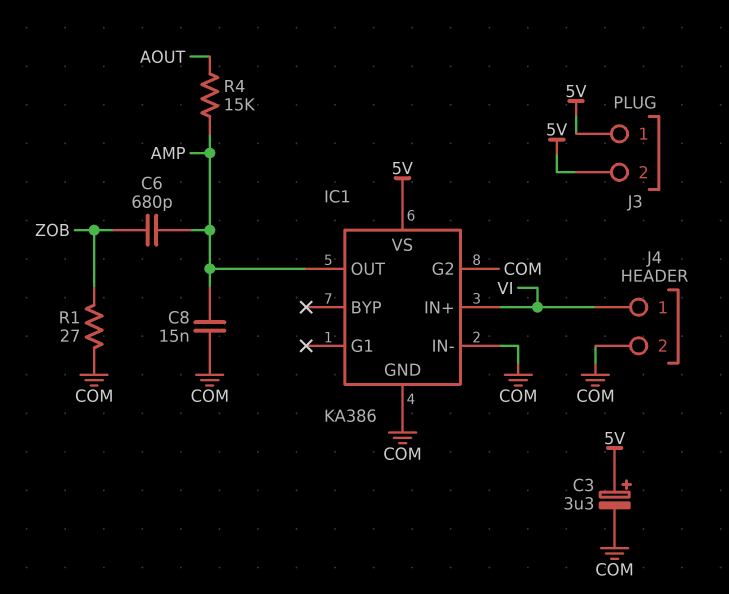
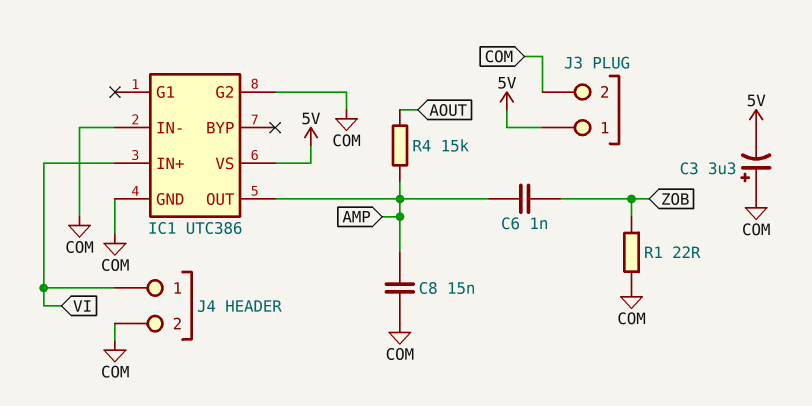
C3: 3.3uF (plus 5V, minus COM) -> 3.3uF (plus COM, minus 5V)
C6: 680pF (AMP, ZOB) -> 1nF (AMP, ZOB)
IC1: KA386 -> UTC386
J3 pin 2: 5V -> COM
R1: 27 (COM, ZOB) -> 22 (COM, ZOB)

